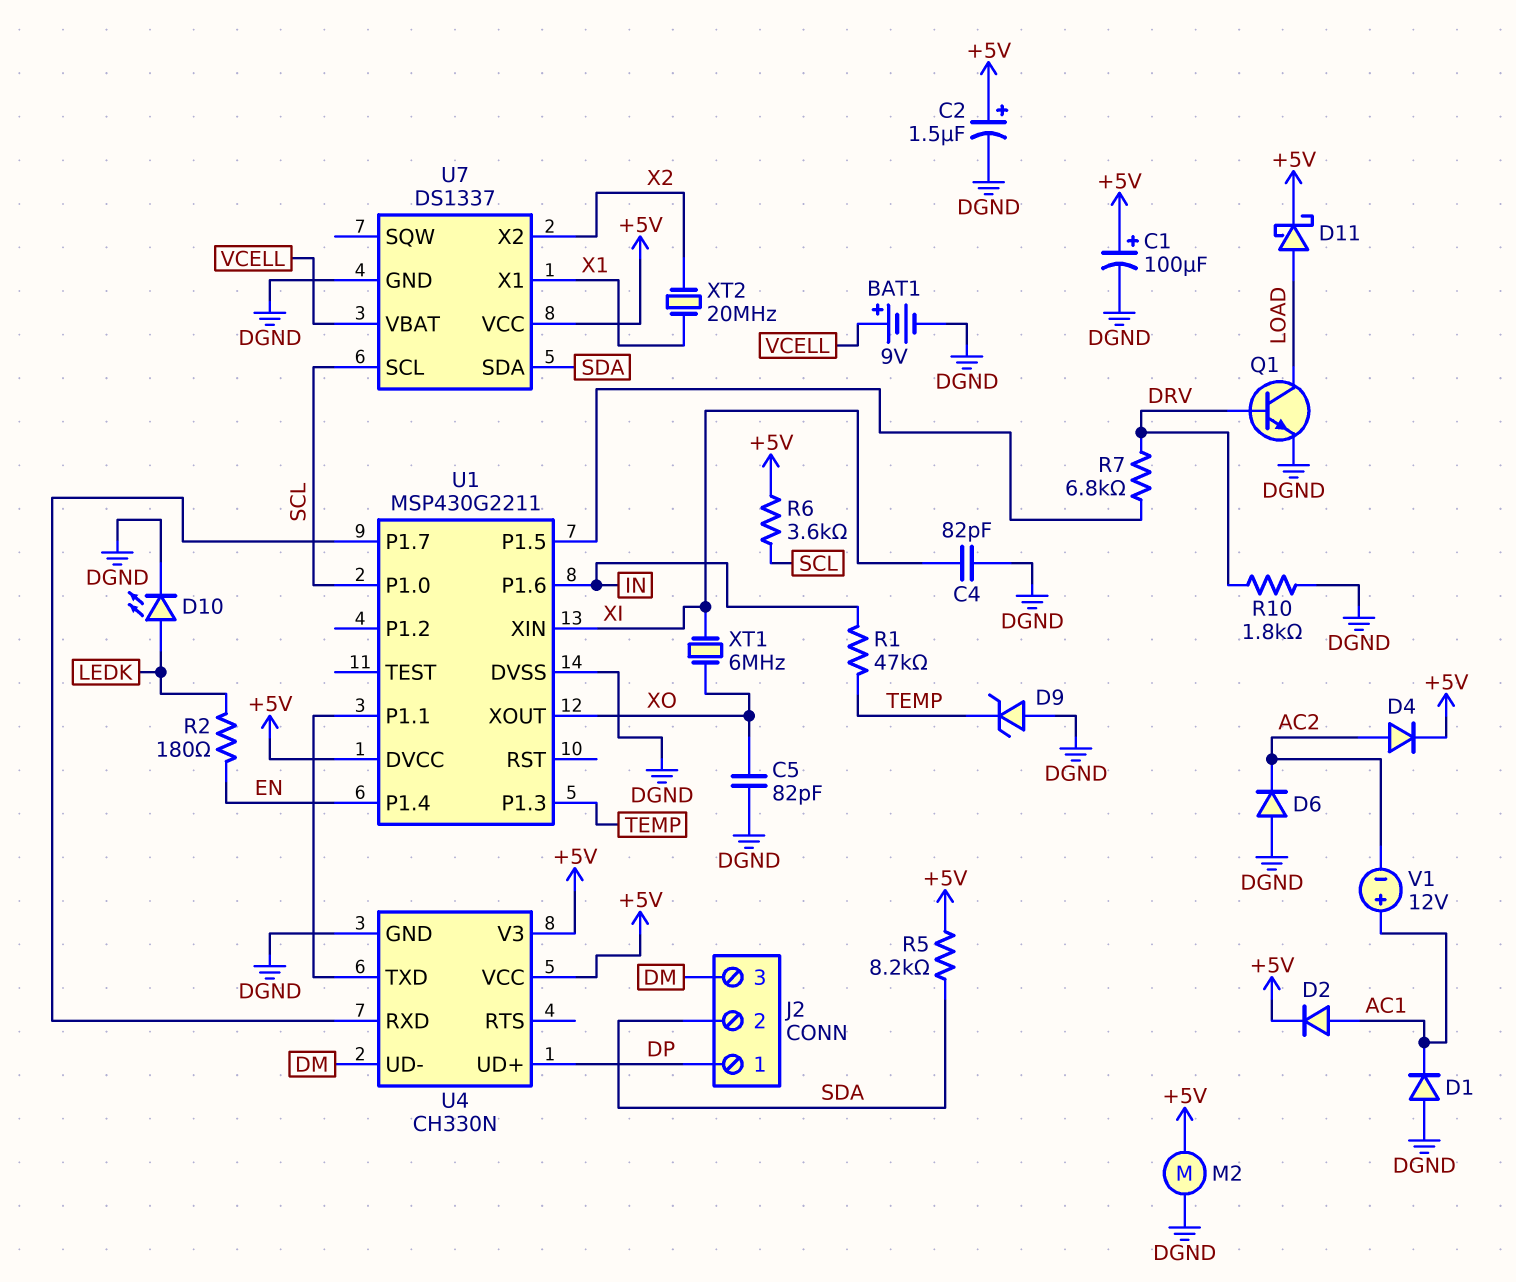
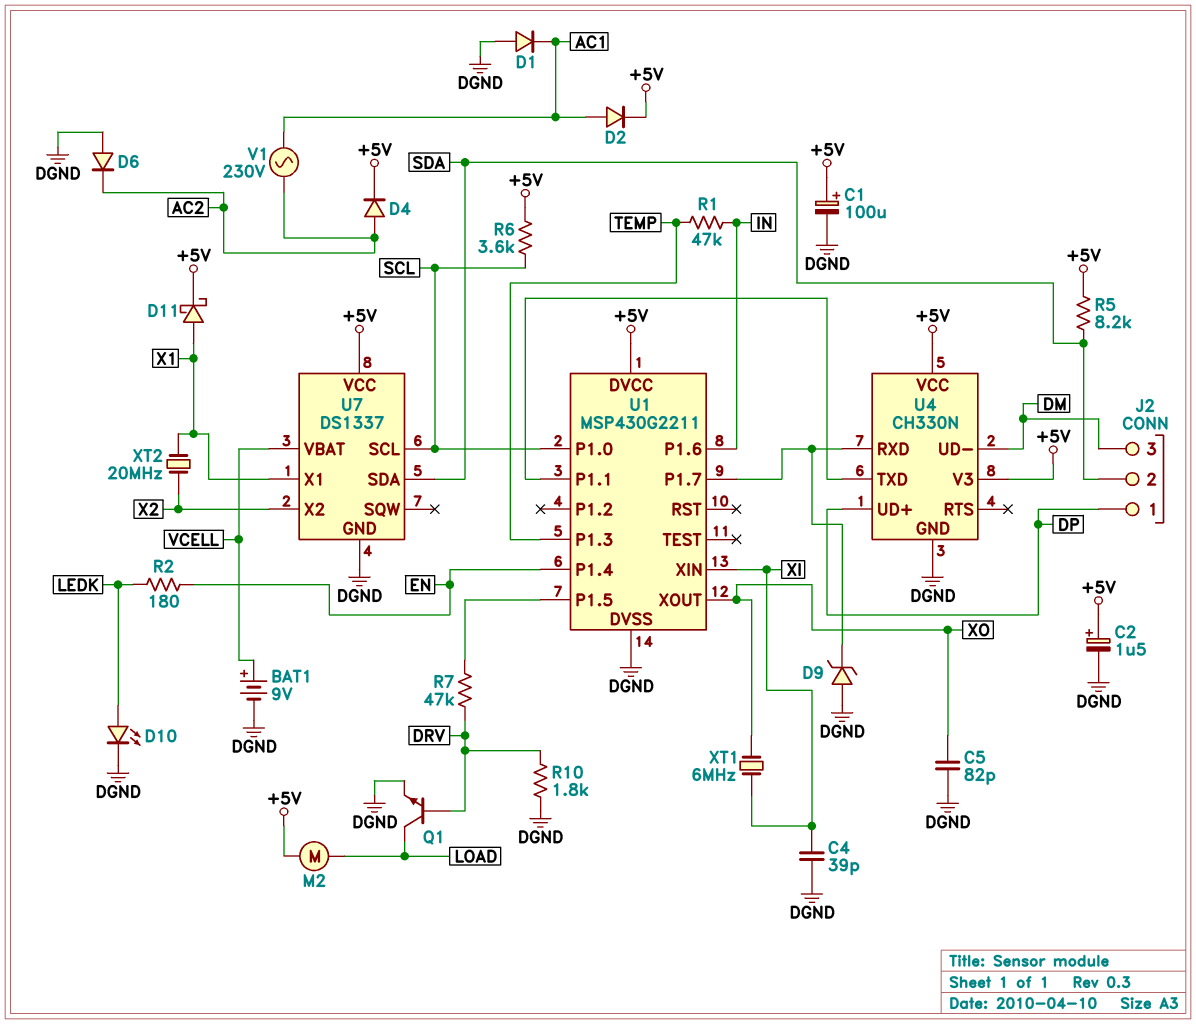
C4: 82pF (DGND, XI) -> 39pF (DGND, XI)
D9: zener (A DGND, K TEMP) -> zener (A DGND, K U1/P1.7)
D11: schottky (A LOAD, K +5V) -> schottky (A X1, K +5V)
M2: motor (+5V, DGND) -> motor (+5V, LOAD)
R7: 6.8k (DRV, U1/P1.5) -> 47k (DRV, U1/P1.5)
V1: 12V (plus AC1, minus AC2) -> AC 230V (AC1, AC2)

